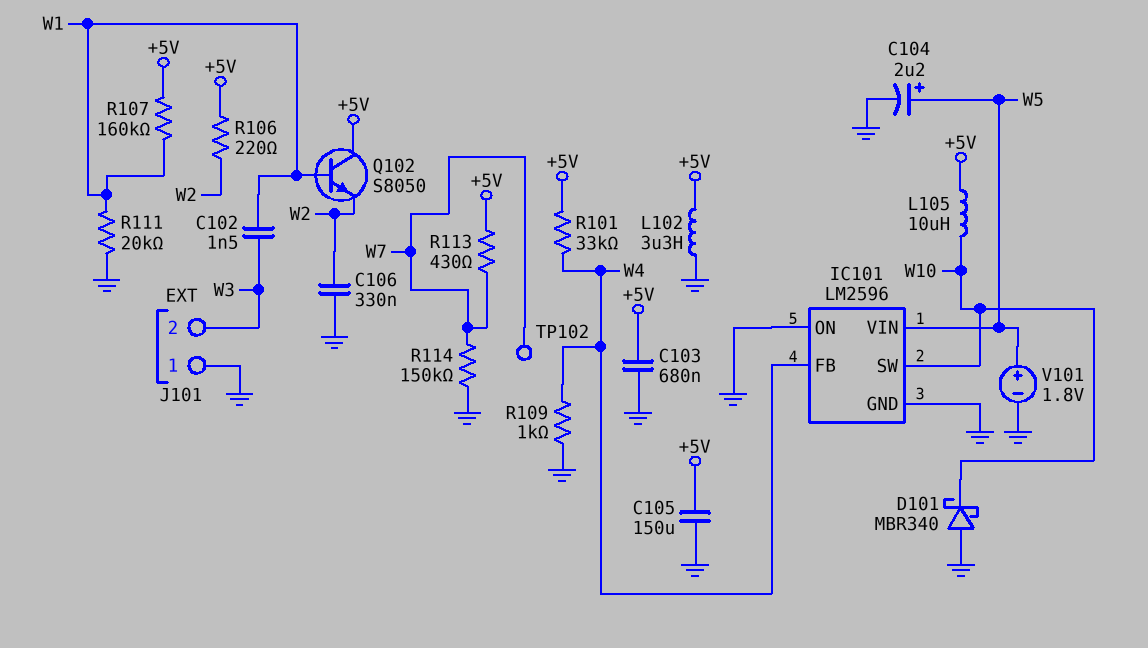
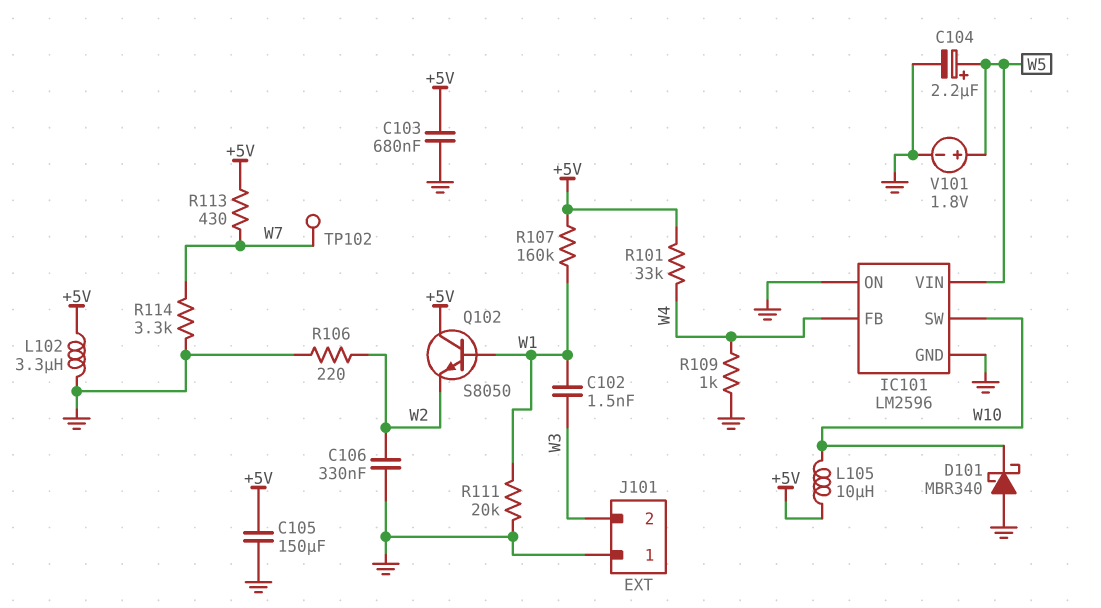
R106: 220 (+5V, W2) -> 220 (GND, W2)
R114: 150k (GND, W7) -> 3.3k (GND, W7)

